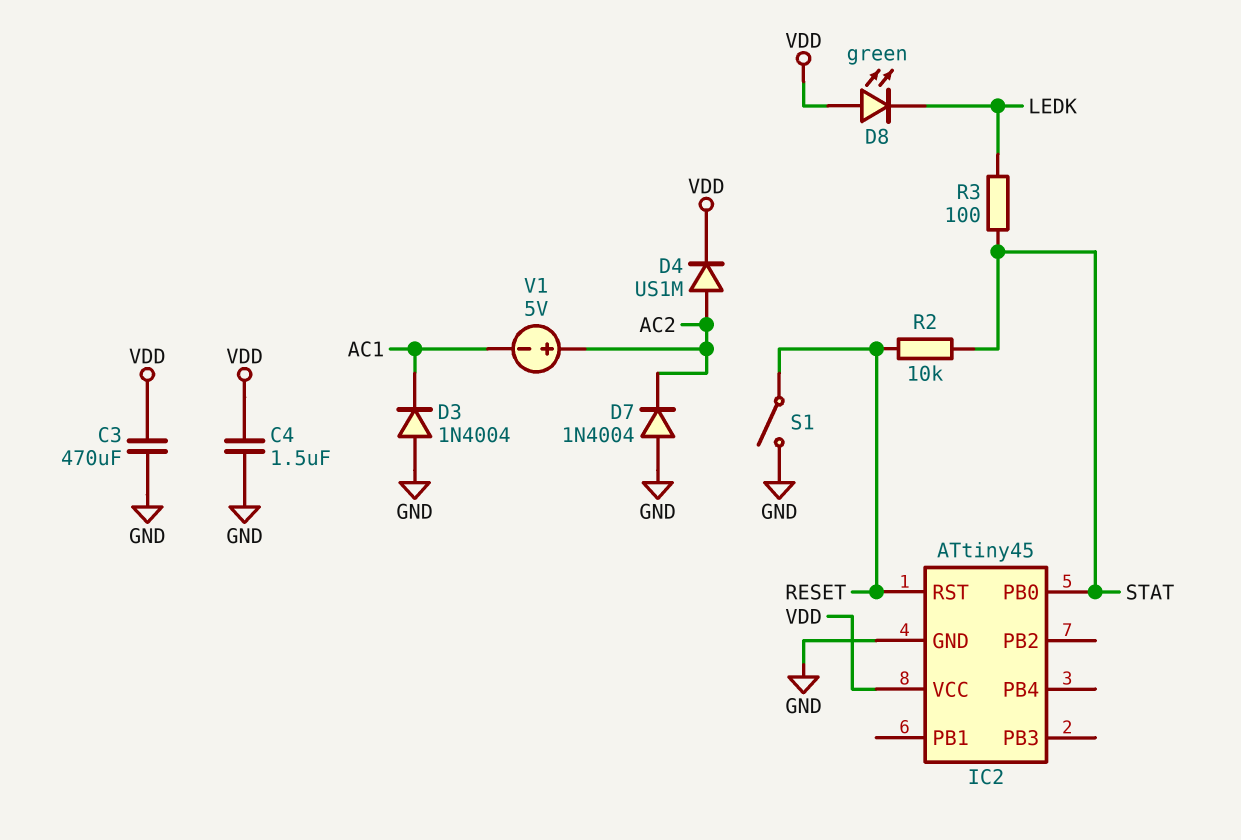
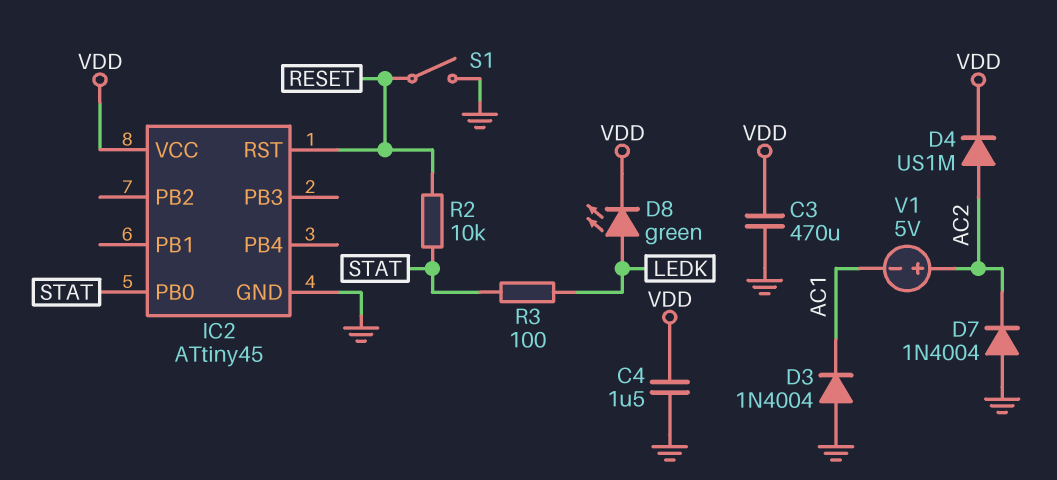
D8: LED green (A VDD, K LEDK) -> LED green (A LEDK, K VDD)

